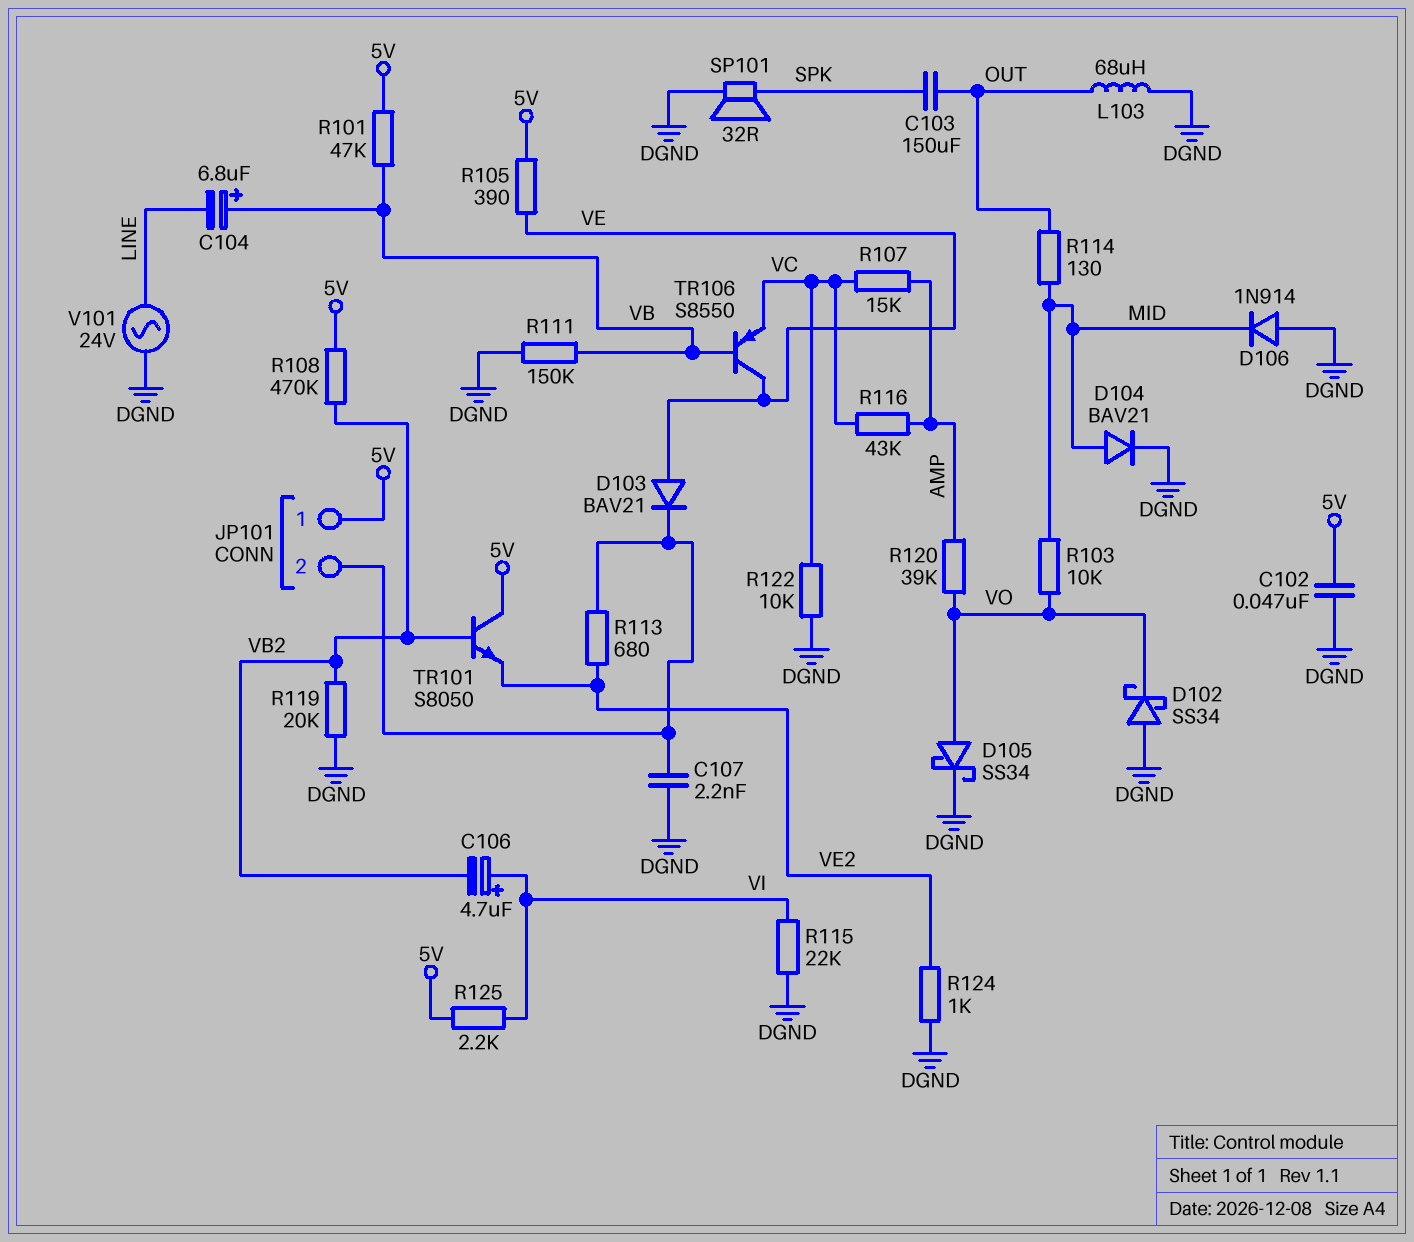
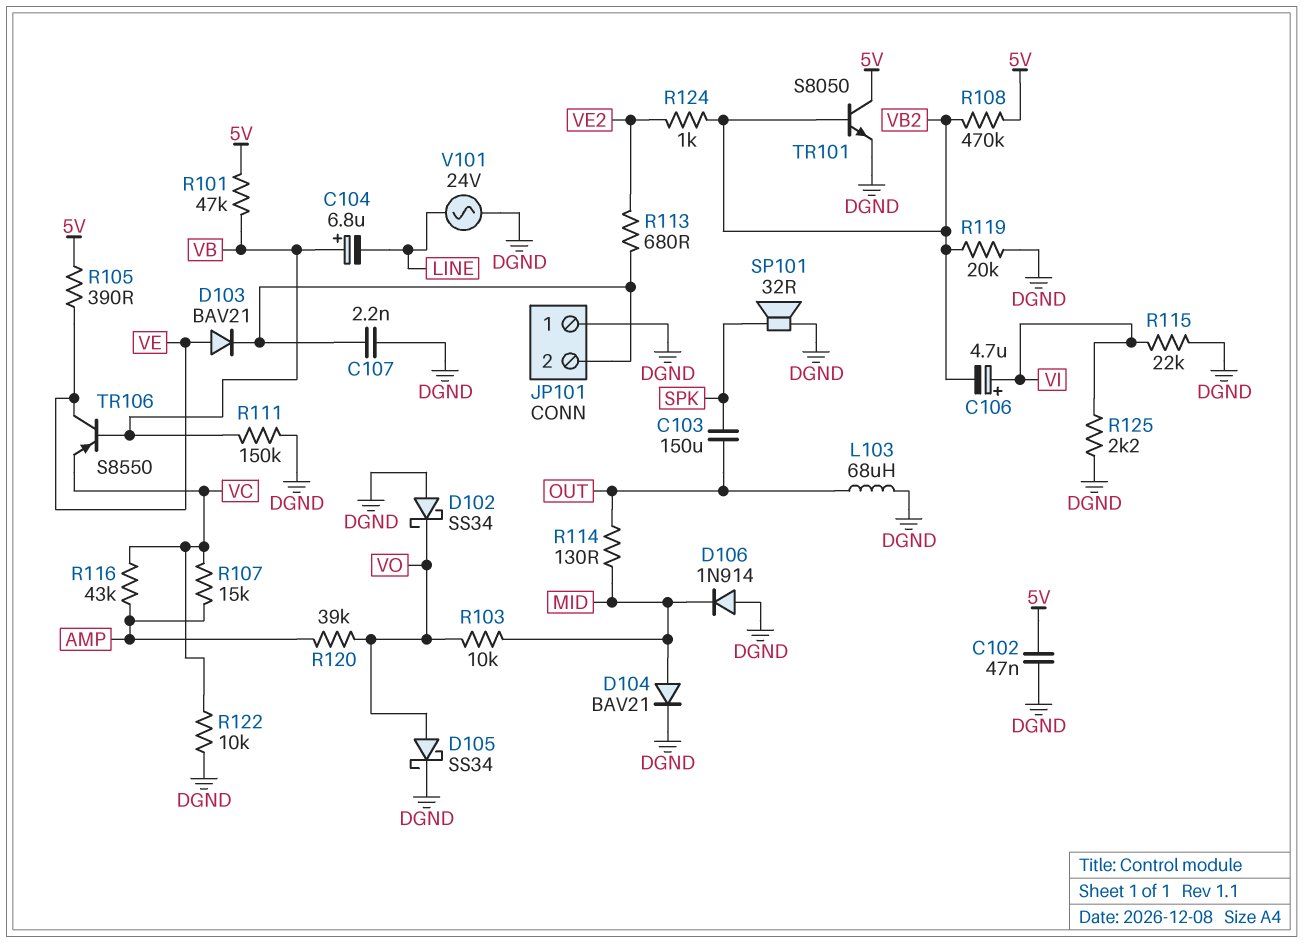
JP101 pin 1: 5V -> DGND
R124: 1k (DGND, VE2) -> 1k (VB2, VE2)
R125: 2.2k (5V, VI) -> 2.2k (DGND, VI)
TR101: NPN S8050 (B VB2, C 5V, E VE2) -> NPN S8050 (B VB2, C 5V, E DGND)

